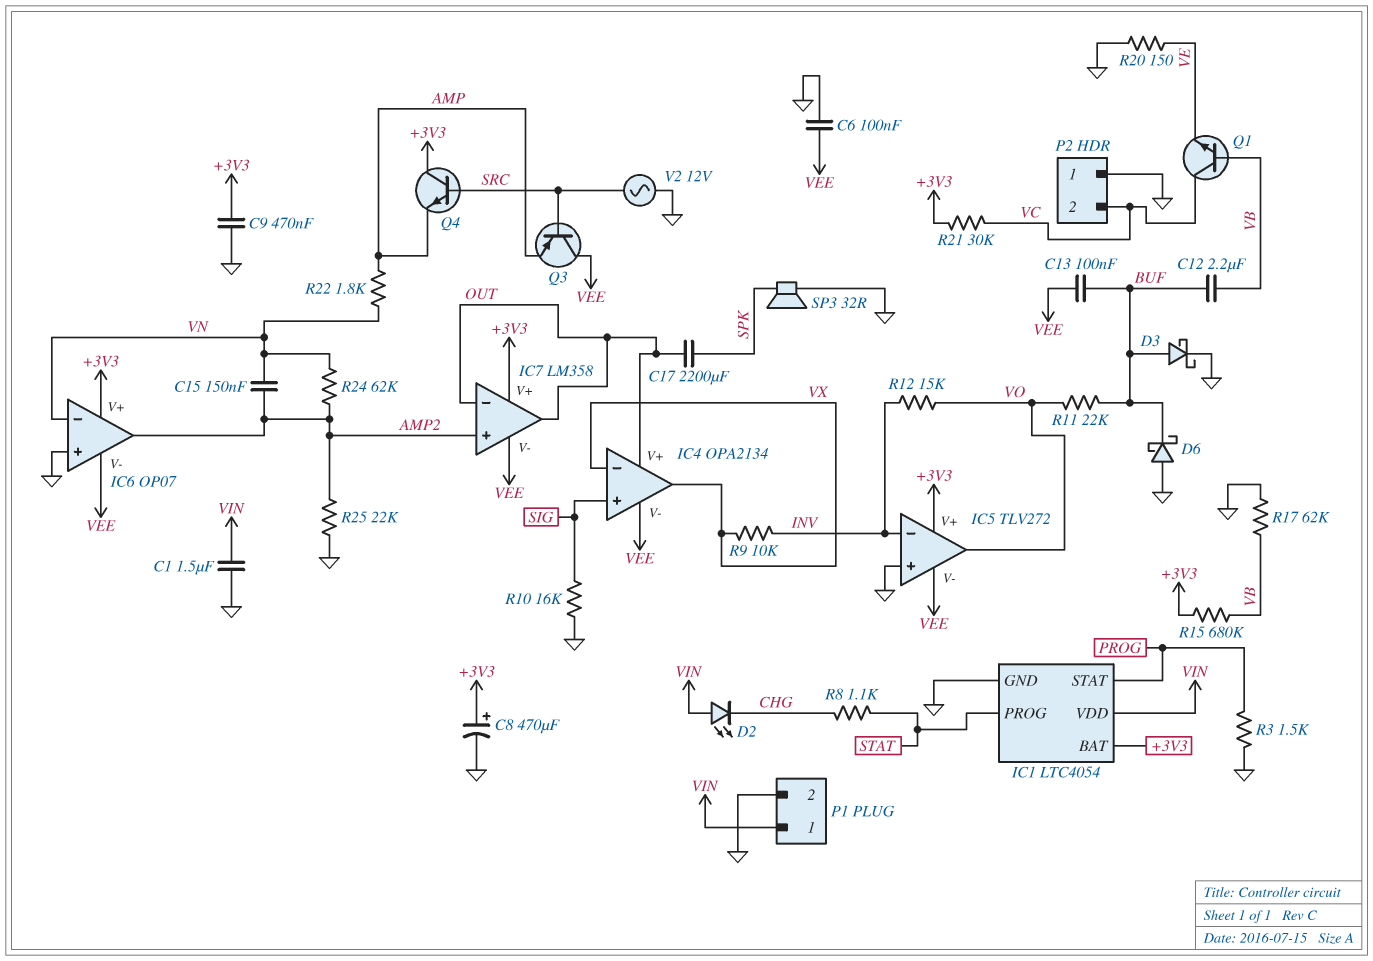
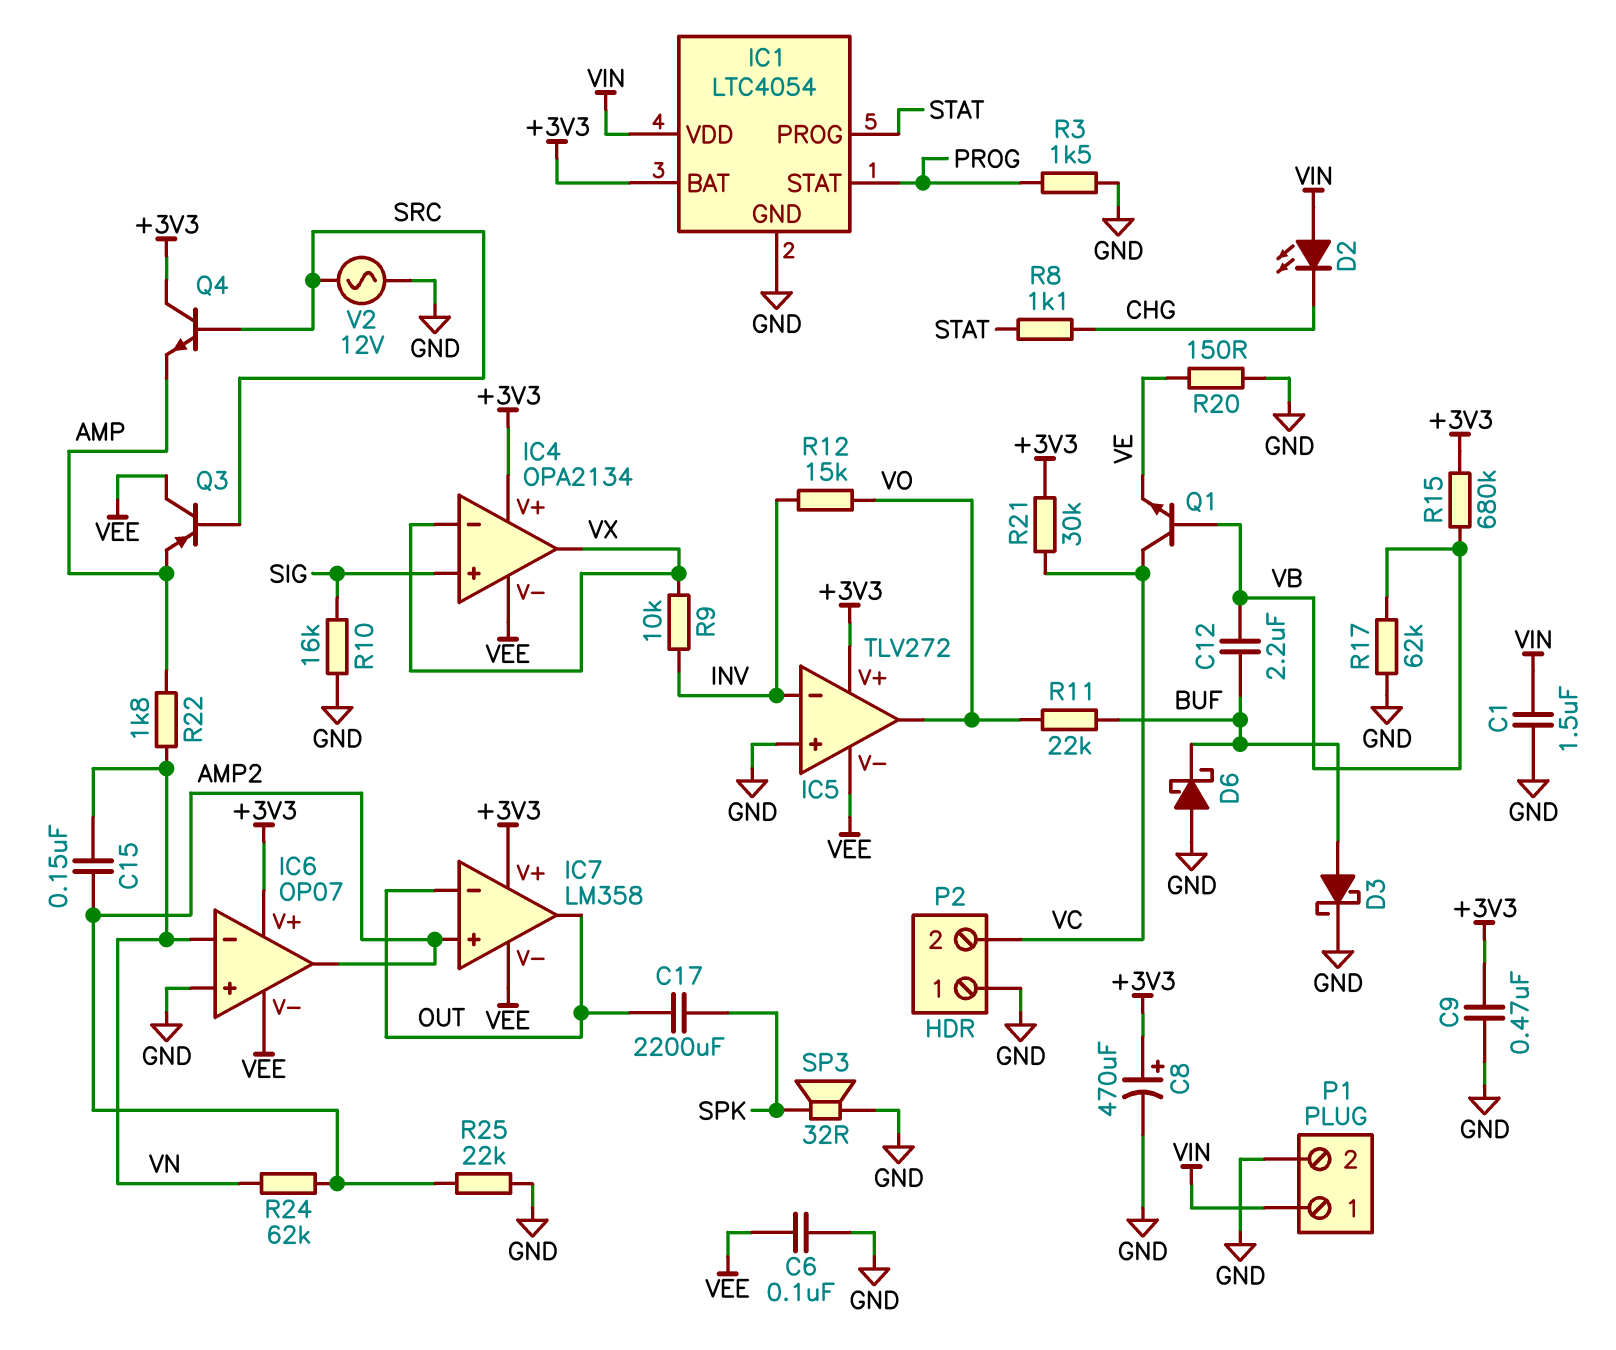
C13: 100nF (BUF, VEE) -> none
IC4 pin V+: OUT -> +3V3

